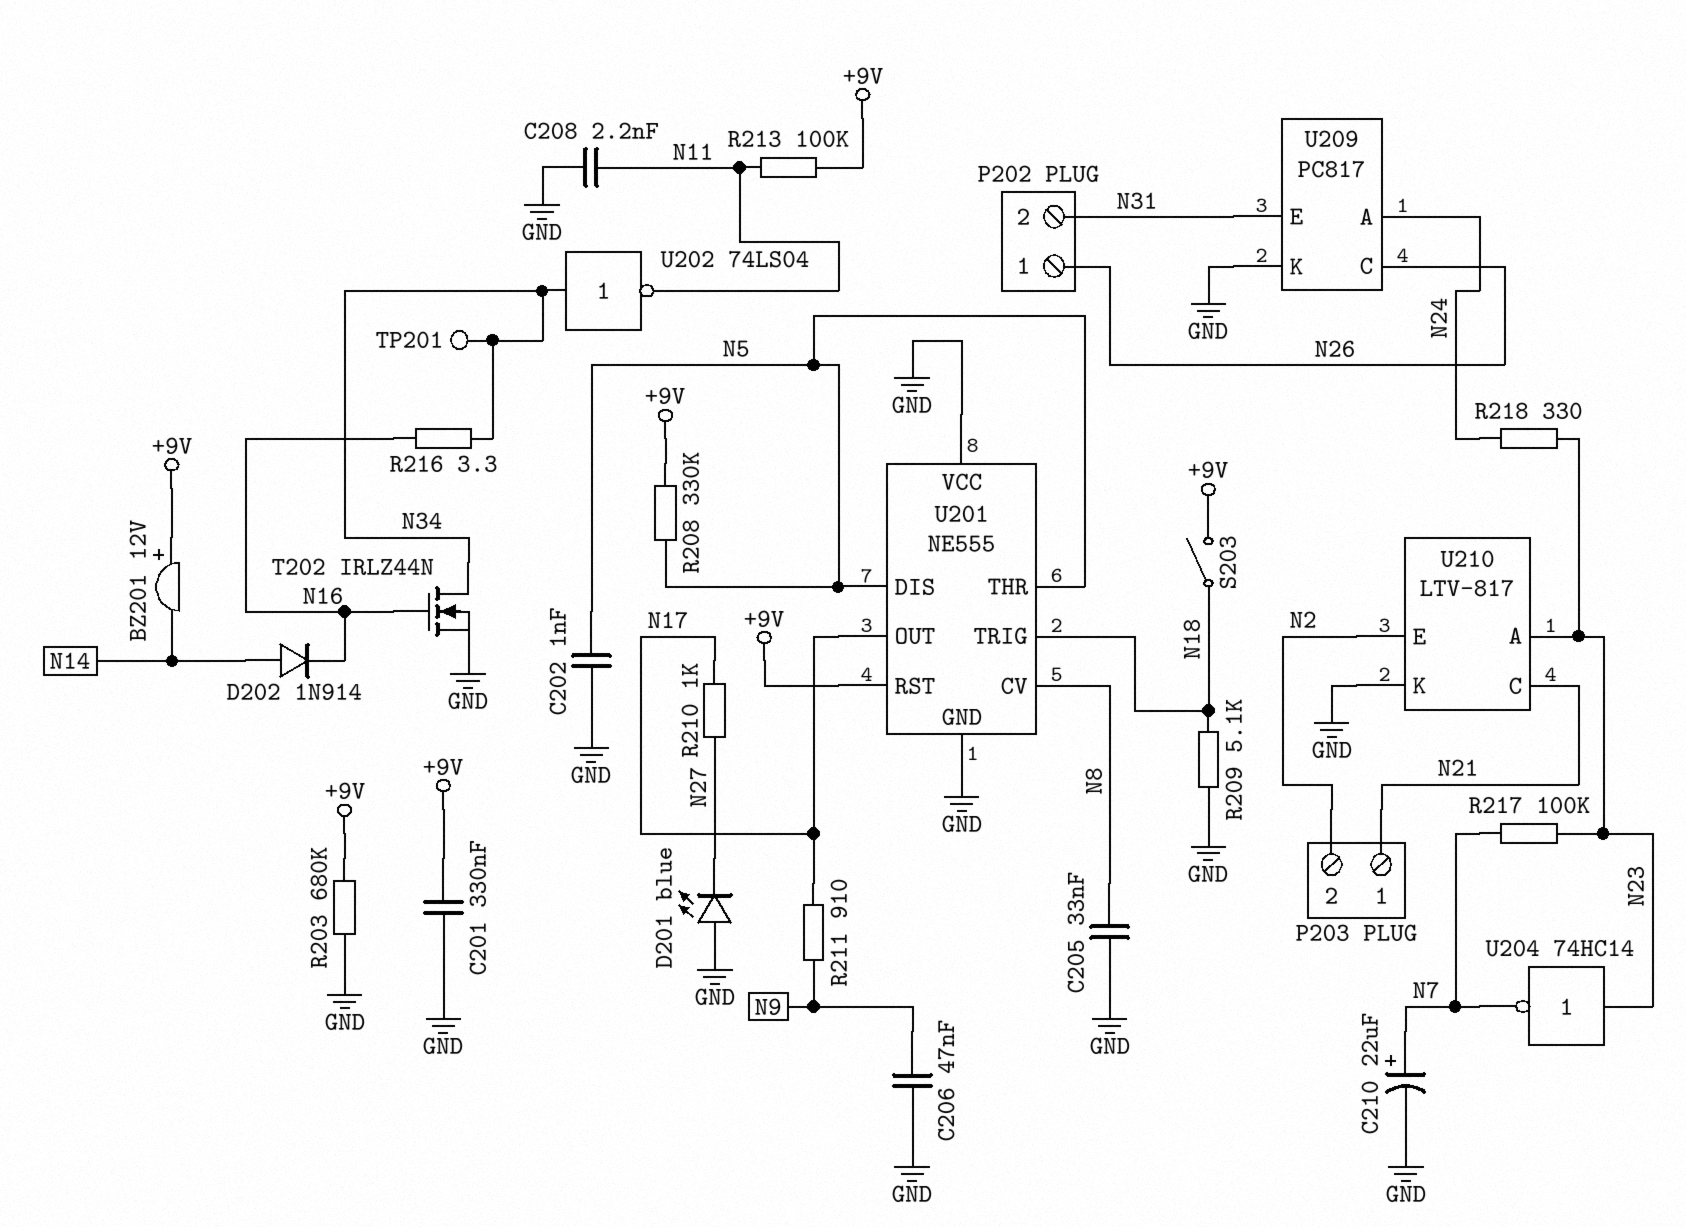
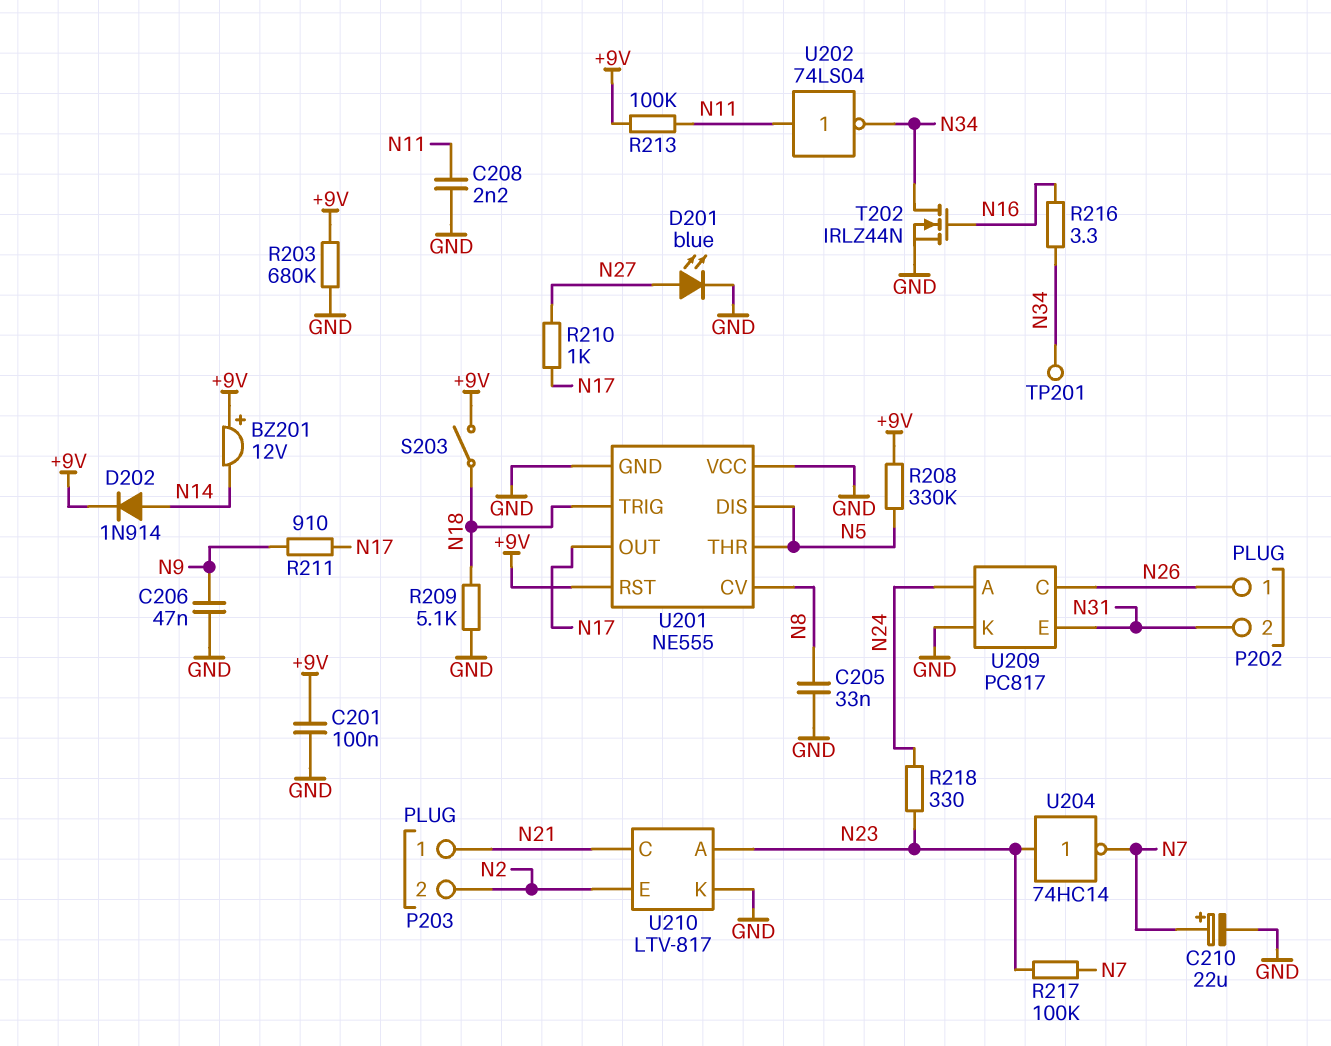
C201: 330nF (+9V, GND) -> 100nF (+9V, GND)
C202: 1nF (GND, N5) -> none
D201: LED blue (A GND, K N27) -> LED blue (A N27, K GND)
D202: diode 1N914 (A N14, K N16) -> diode 1N914 (A N14, K +9V)
U202: NOT 74LS04 (in N34, out N11) -> NOT 74LS04 (in N11, out N34)

